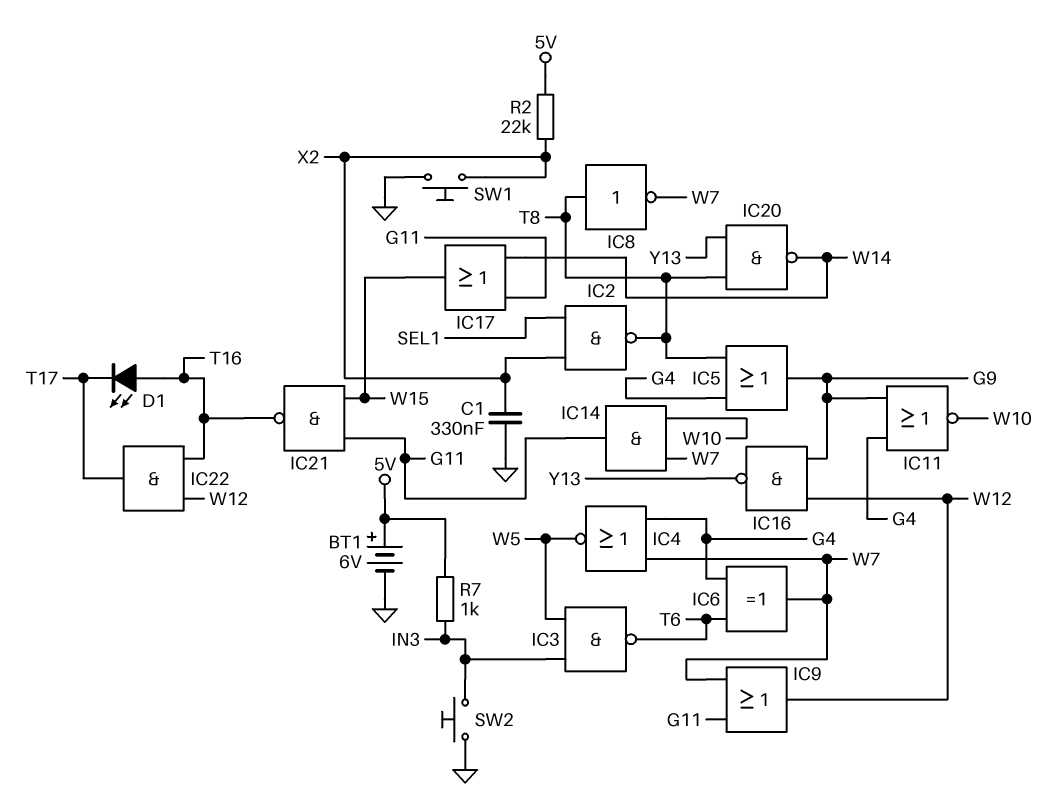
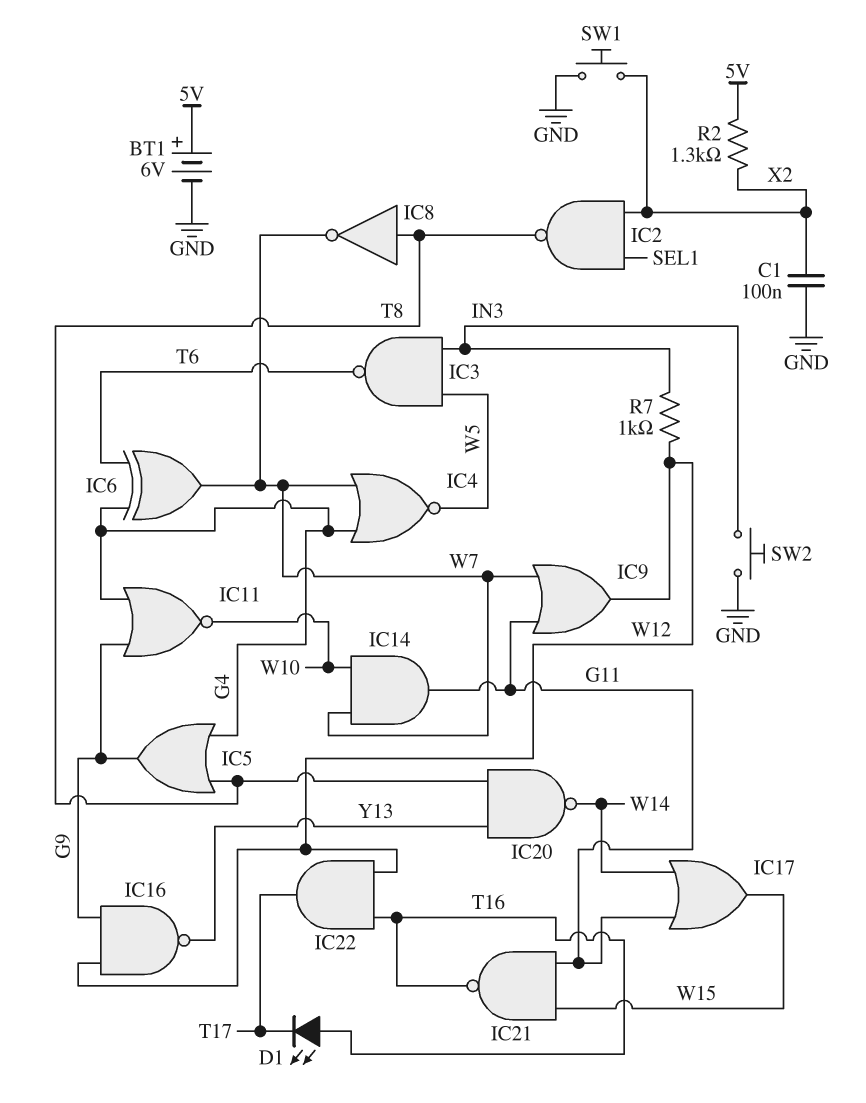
C1: 330nF (GND, X2) -> 100nF (GND, X2)
R2: 22k (5V, X2) -> 1.3k (5V, X2)
R7: 1k (5V, IN3) -> 1k (IN3, W12)

